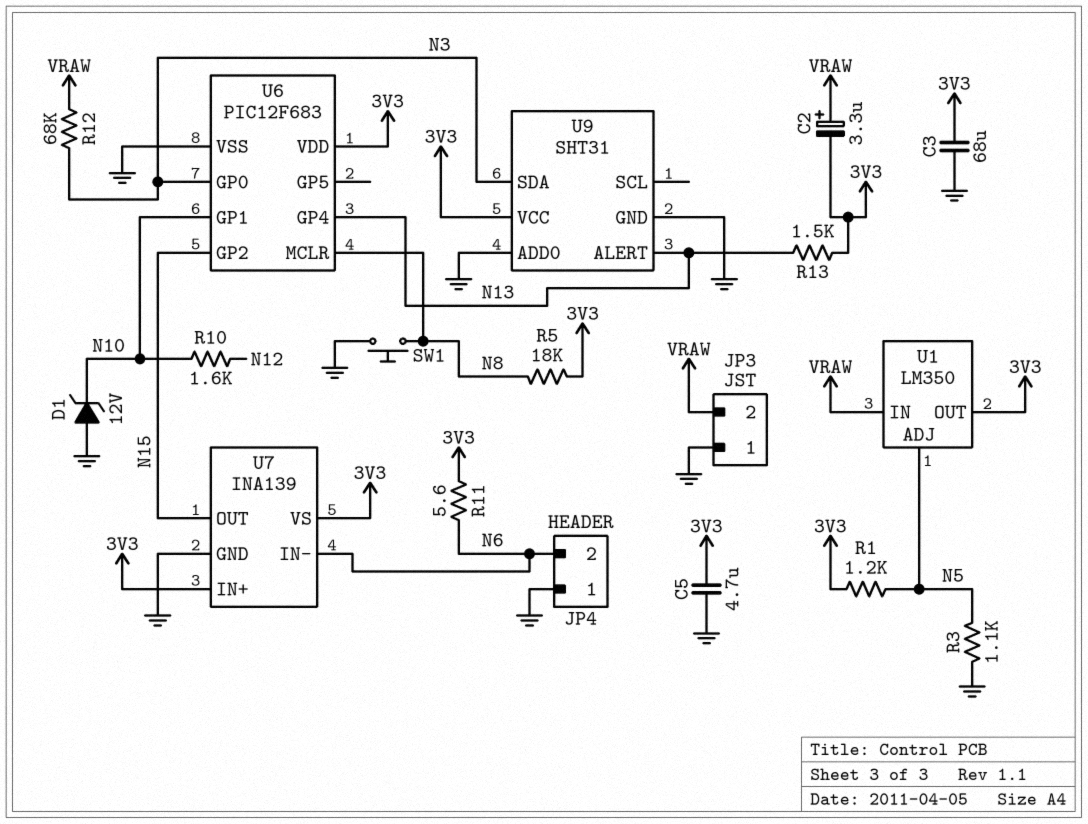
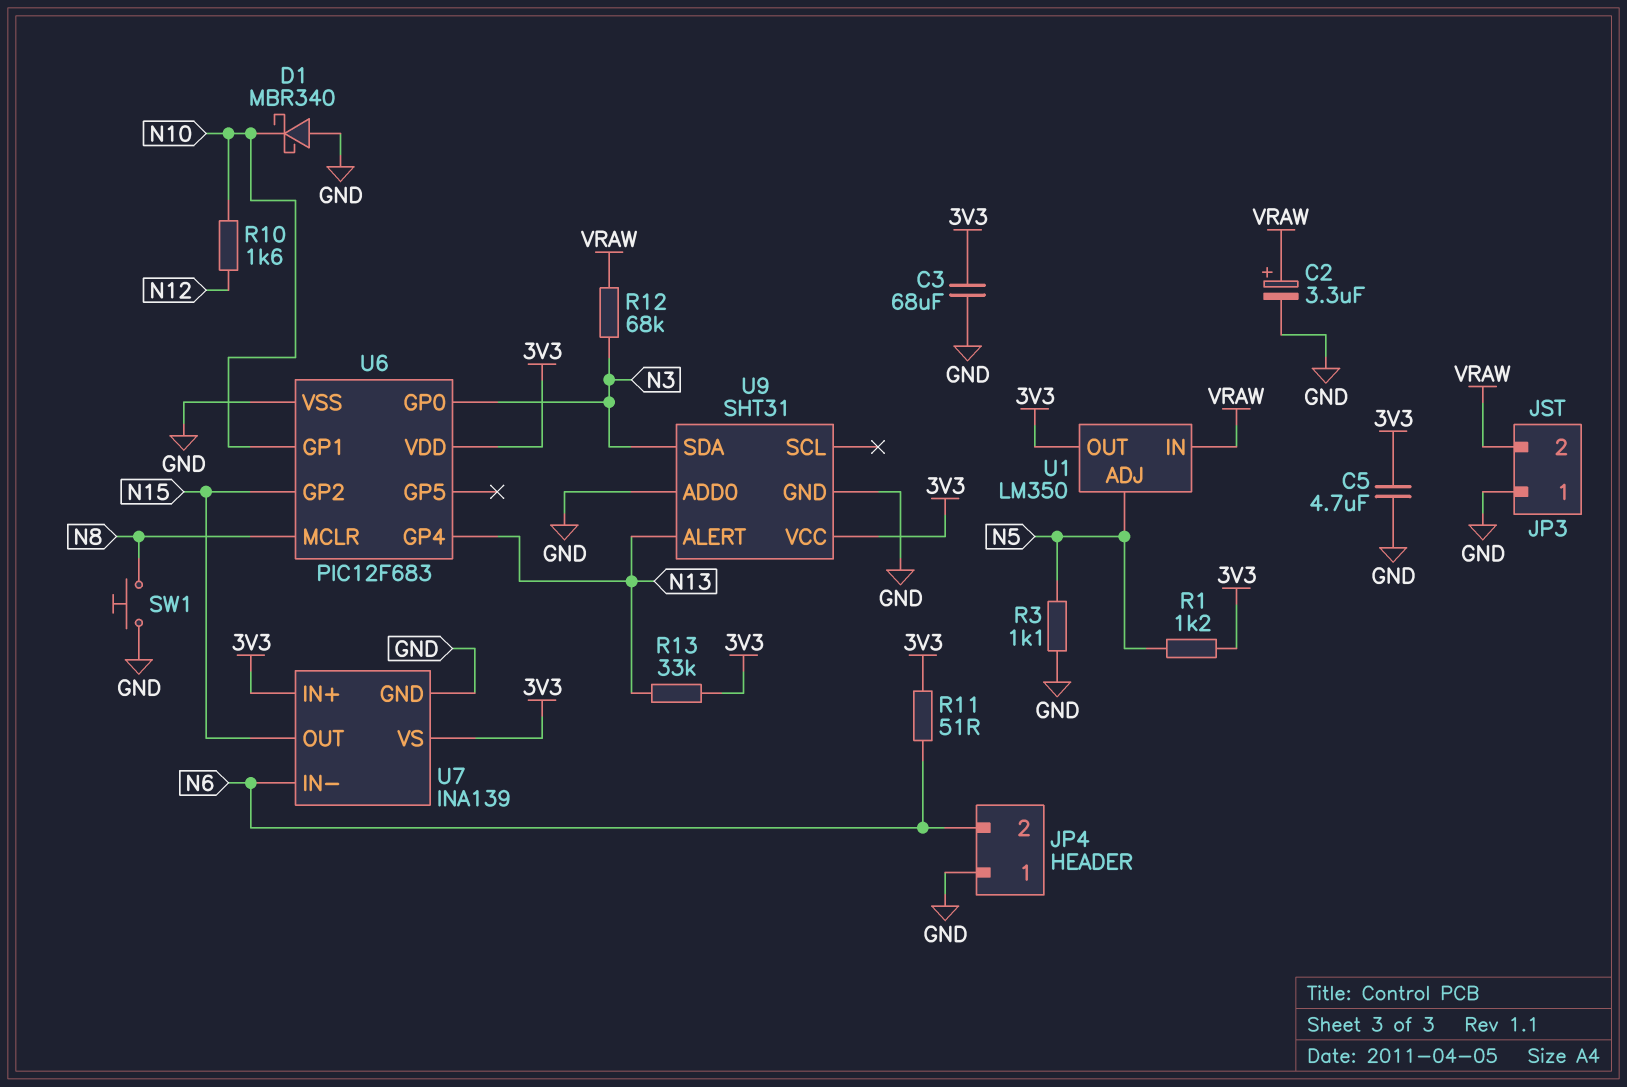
C2: 3.3uF (plus VRAW, minus 3V3) -> 3.3uF (plus VRAW, minus GND)
D1: zener 12V (A GND, K N10) -> schottky MBR340 (A GND, K N10)
R5: 18k (3V3, N8) -> none
R11: 5.6 (3V3, N6) -> 51 (3V3, N6)
R13: 1.5k (3V3, N13) -> 33k (3V3, N13)

